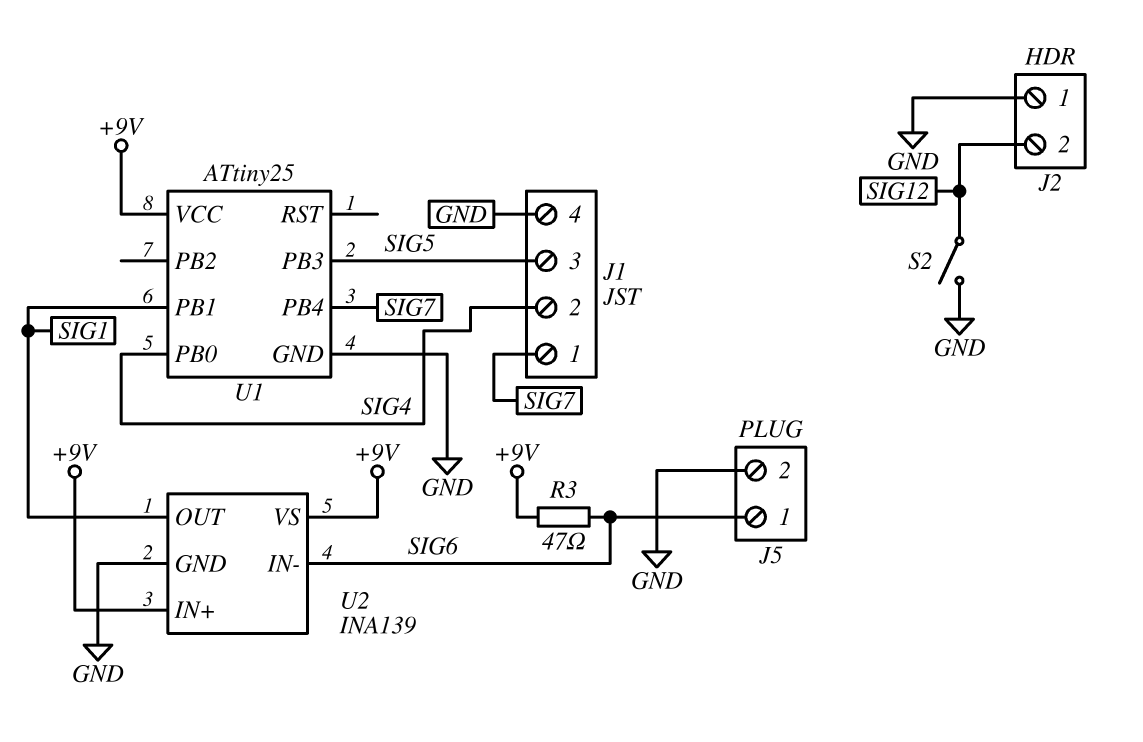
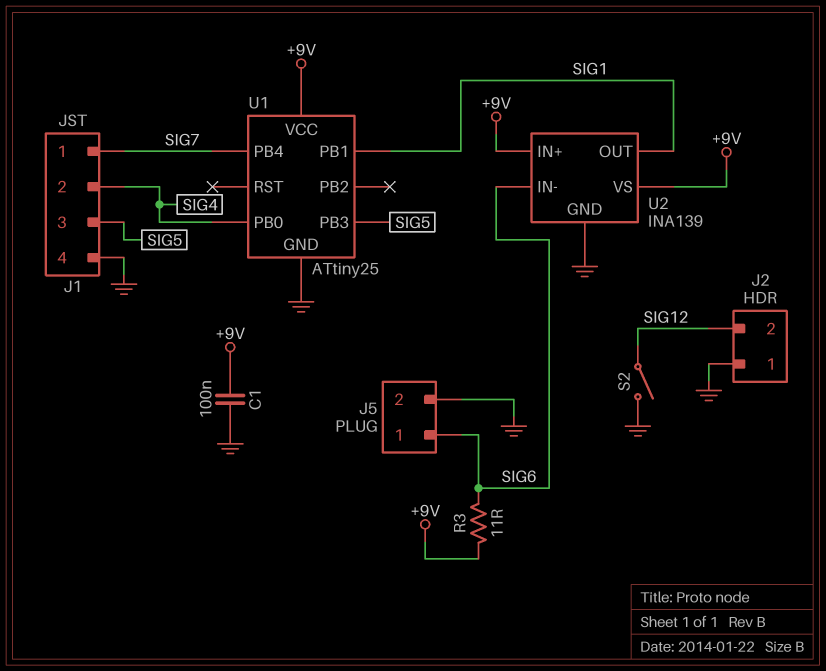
C1: none -> 100nF (+9V, GND)
R3: 47 (+9V, SIG6) -> 11 (+9V, SIG6)

